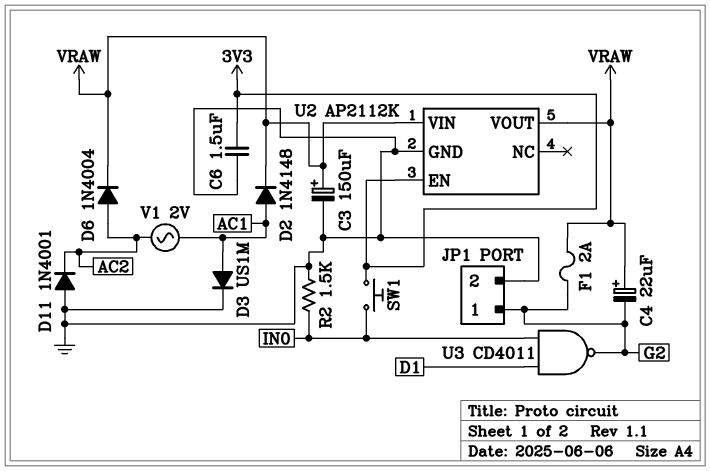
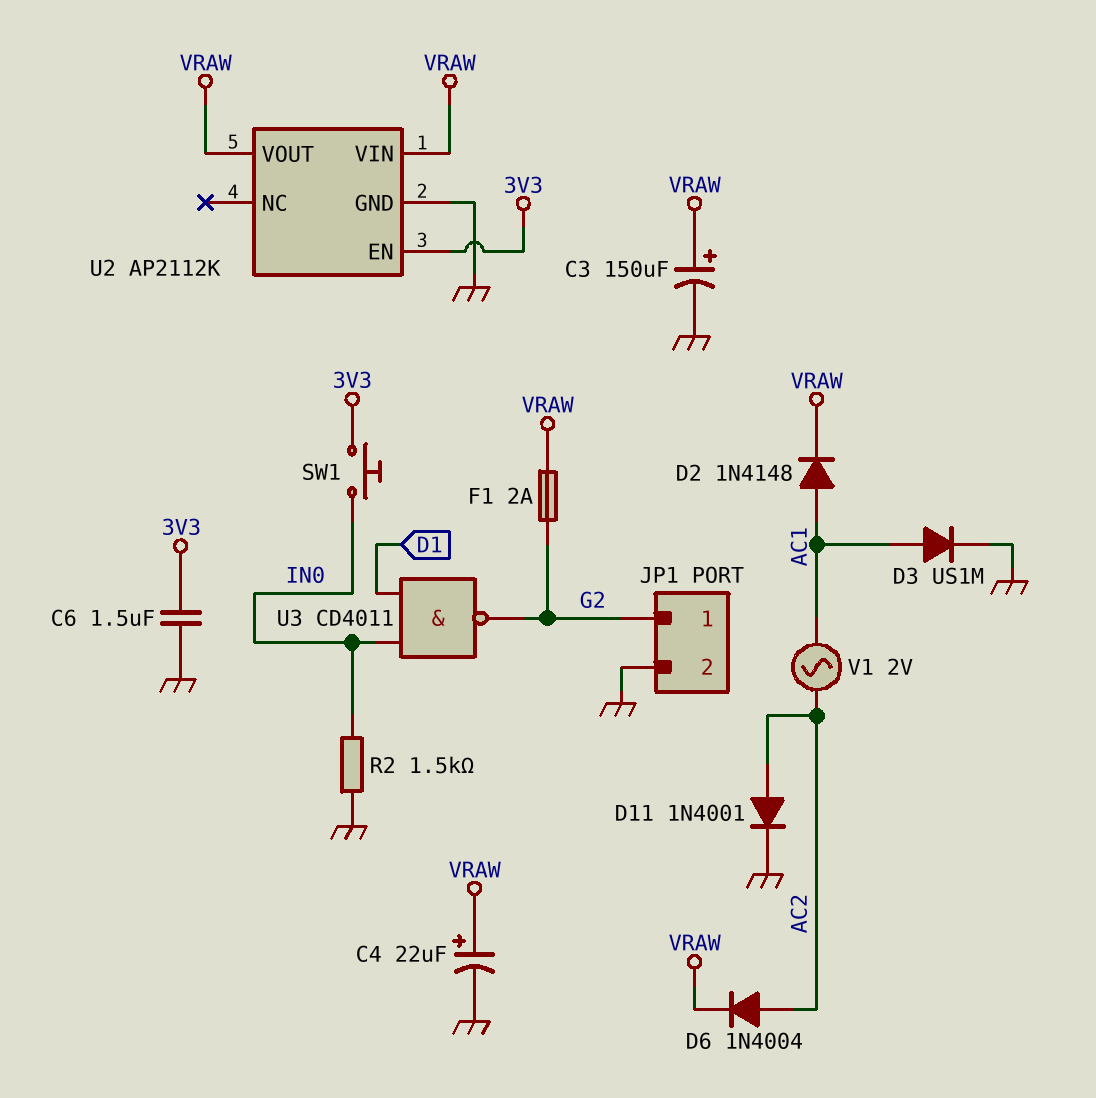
C4: 22uF (plus VRAW, minus G2) -> 22uF (plus VRAW, minus GND)
D11: diode 1N4001 (A GND, K AC2) -> diode 1N4001 (A AC2, K GND)

